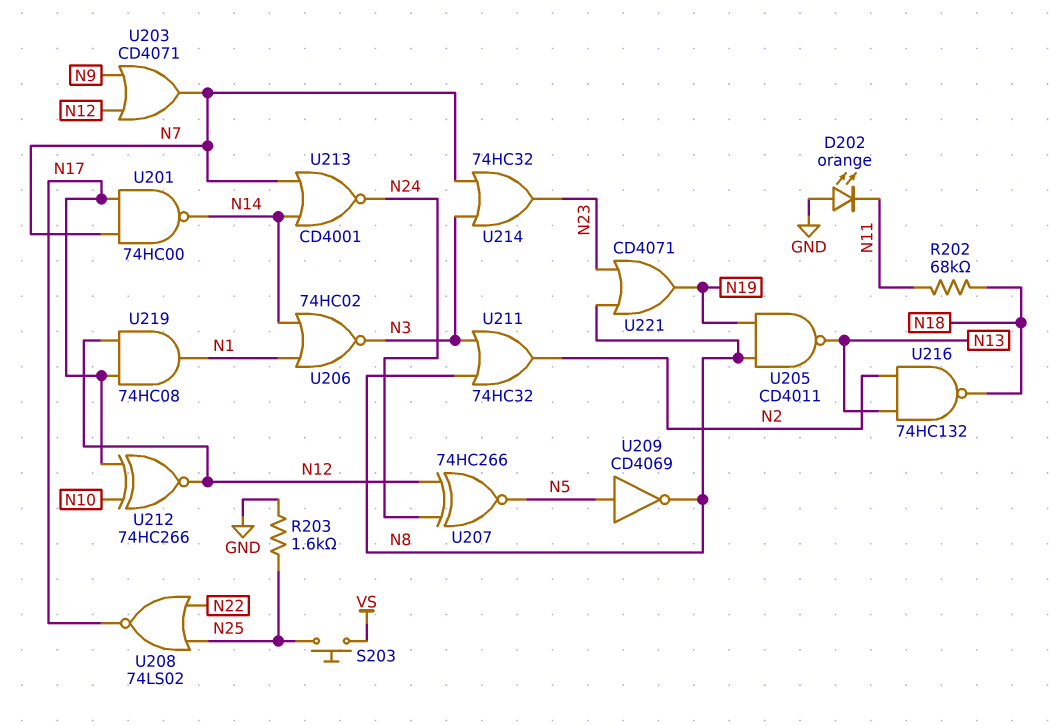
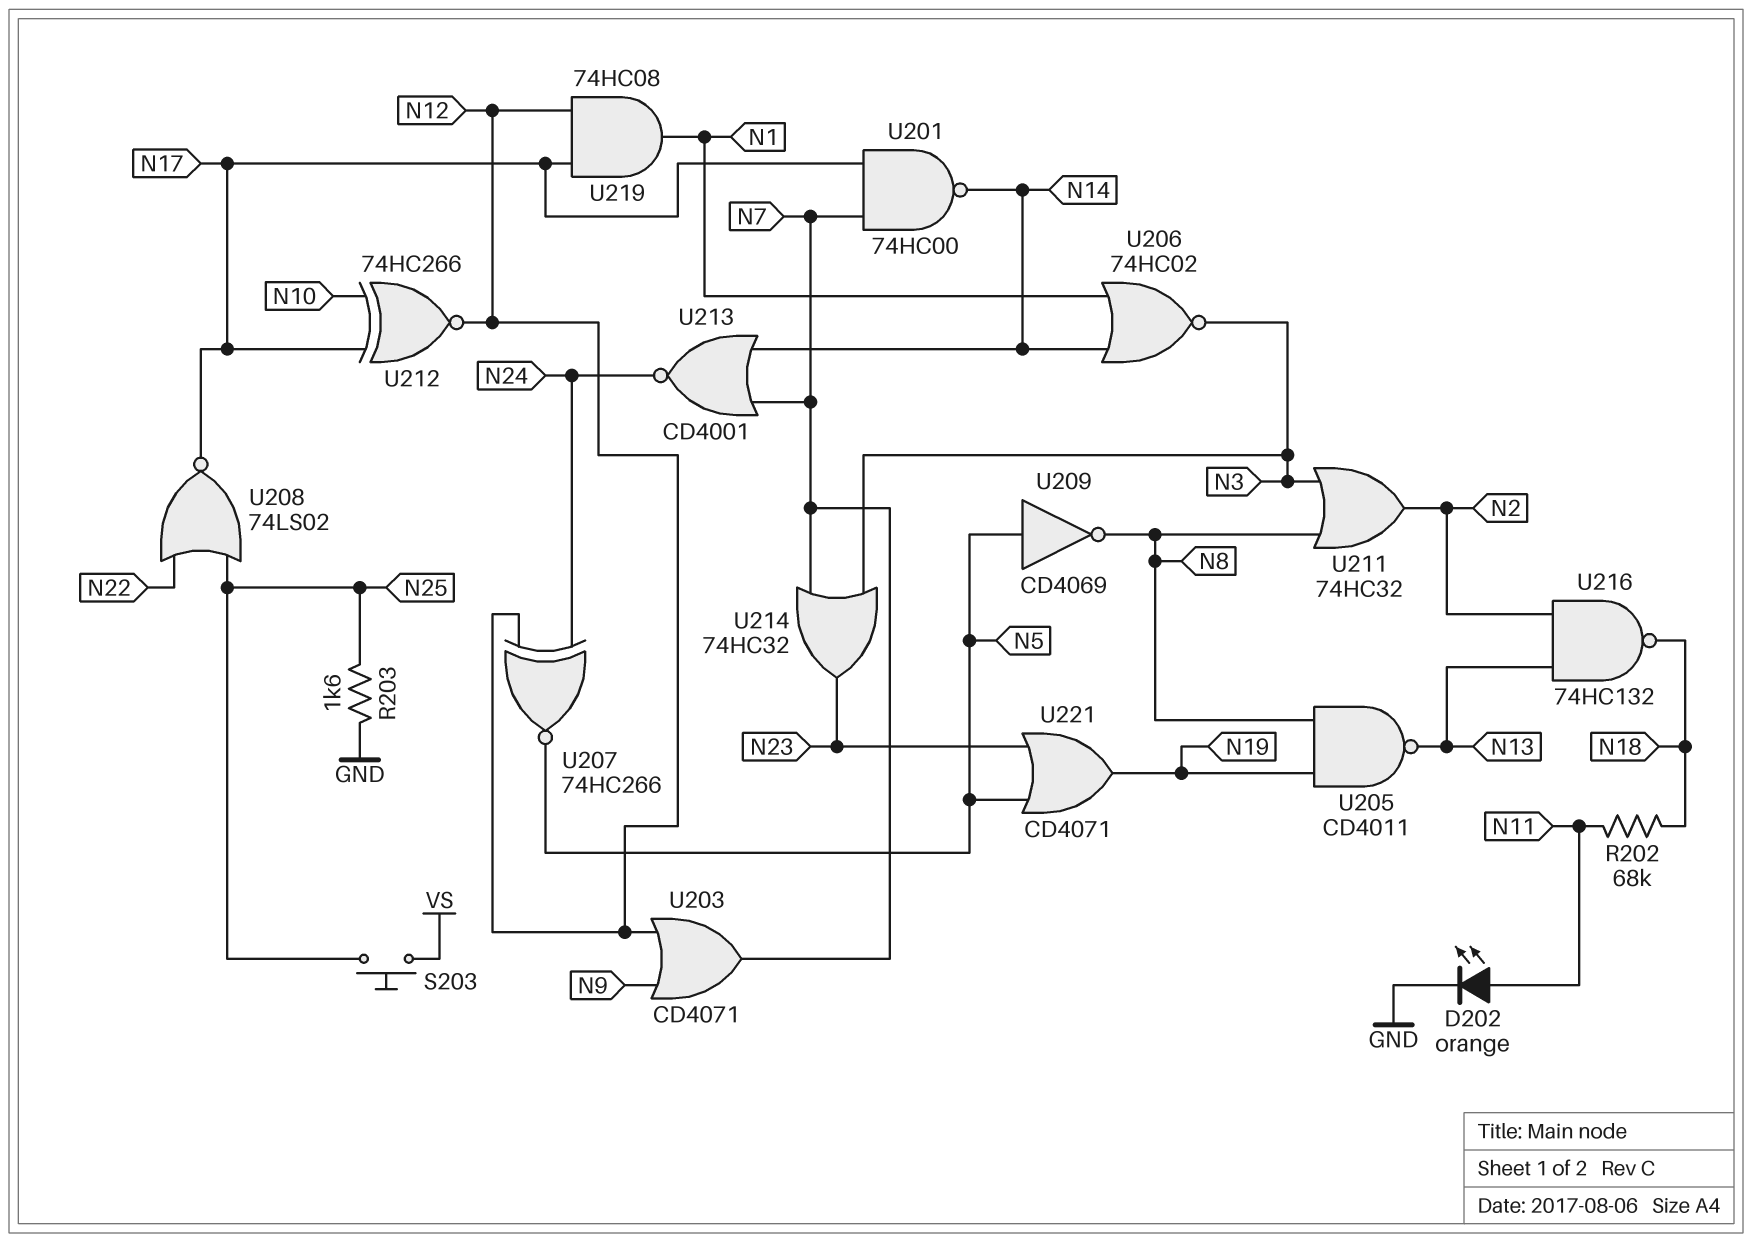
D202: LED orange (A GND, K N11) -> LED orange (A N11, K GND)
U221: OR CD4071 (in N8, in N23, out N19) -> OR CD4071 (in N5, in N23, out N19)

